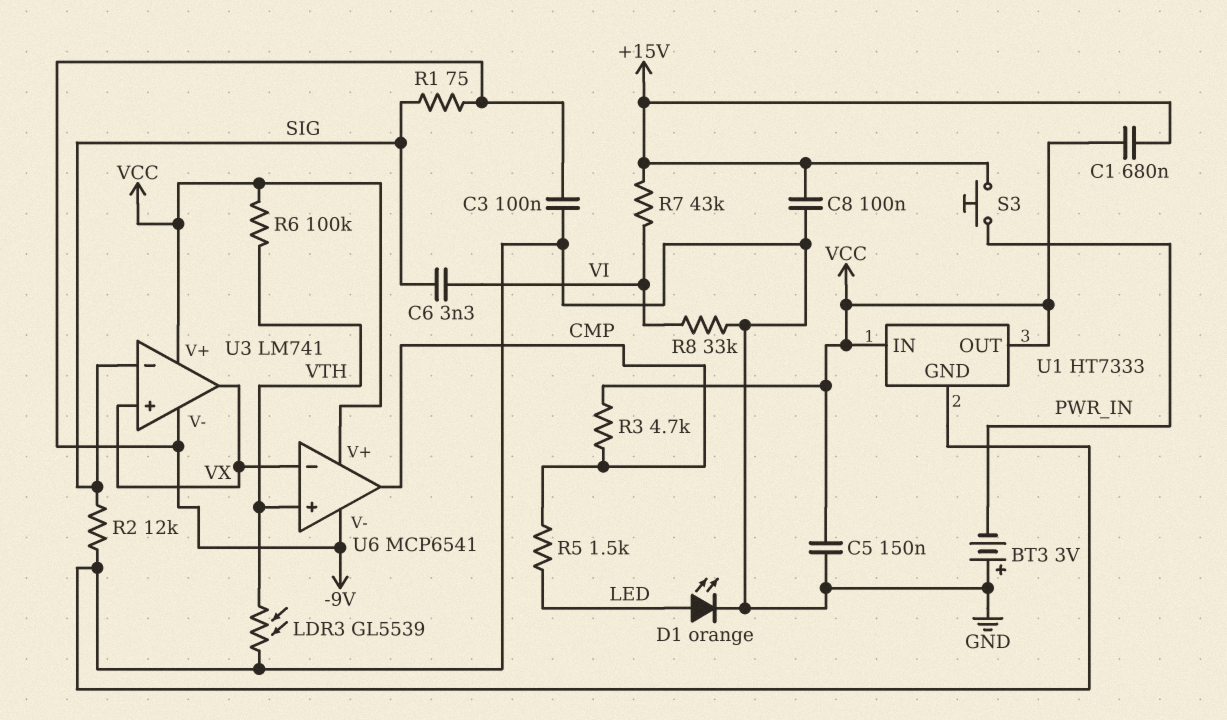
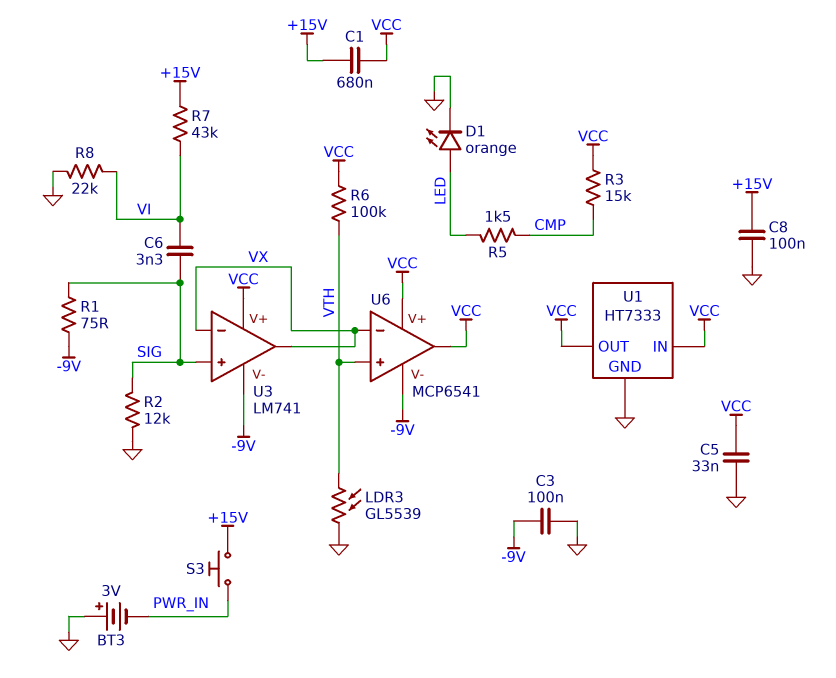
C5: 150nF (GND, VCC) -> 33nF (GND, VCC)
R3: 4.7k (CMP, VCC) -> 15k (CMP, VCC)
R8: 33k (GND, VI) -> 22k (GND, VI)
U3 pin in+: VX -> SIG
U3 pin in-: SIG -> VX
U6 pin out: CMP -> VCC

